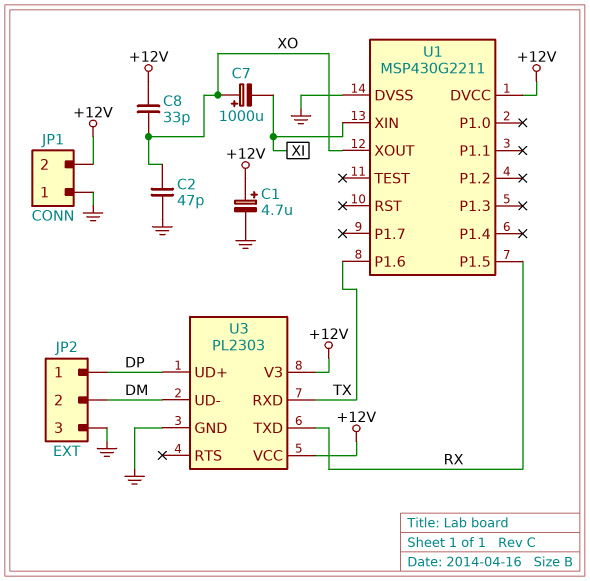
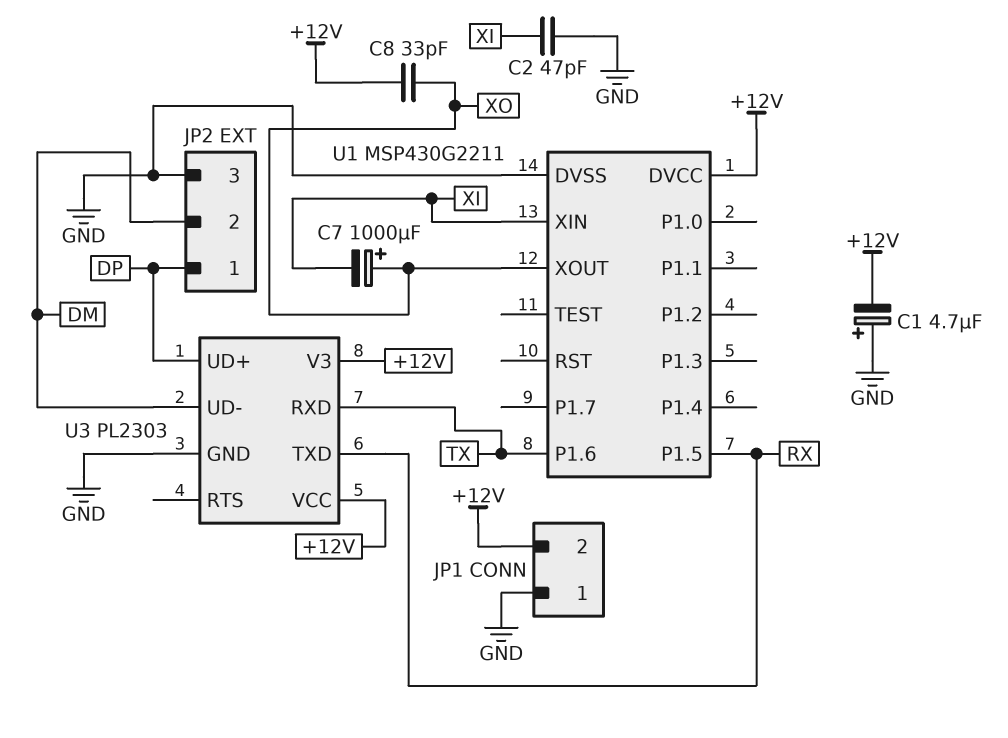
C1: 4.7uF (plus +12V, minus GND) -> 4.7uF (plus GND, minus +12V)
C2: 47pF (GND, XO) -> 47pF (GND, XI)

